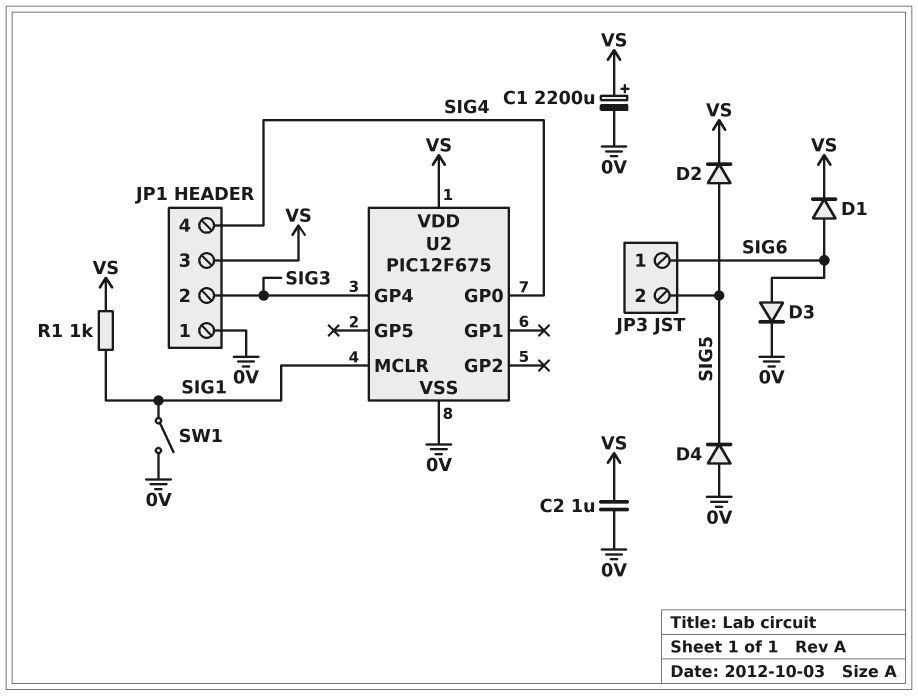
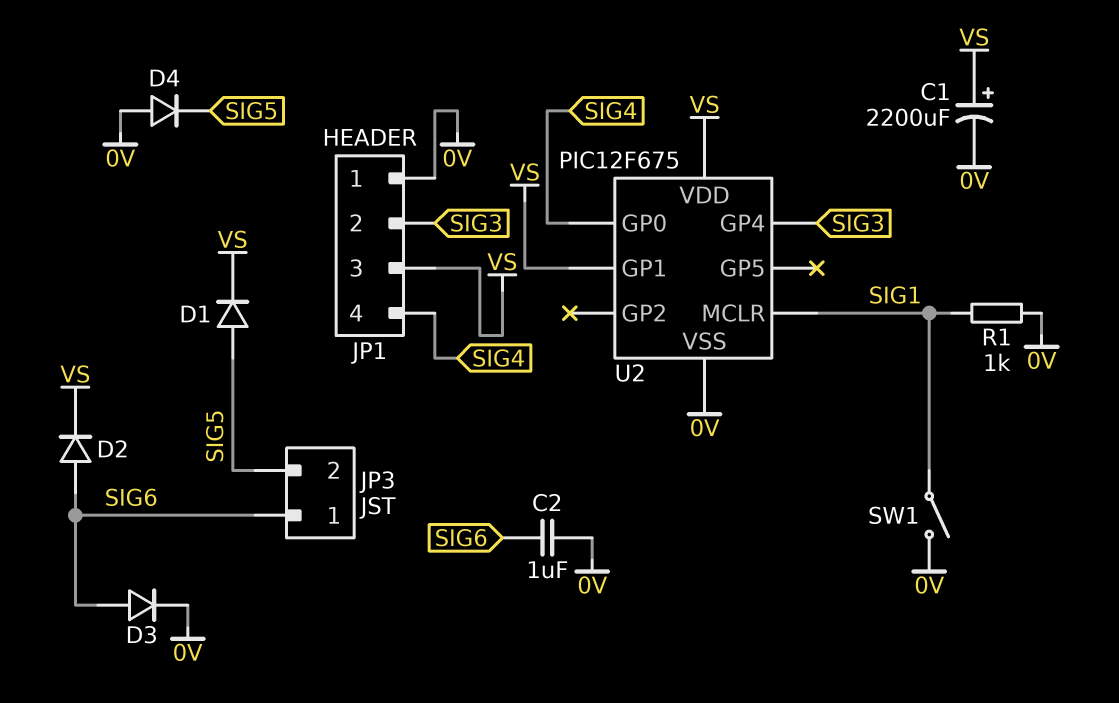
C2: 1uF (0V, VS) -> 1uF (0V, SIG6)
D1: diode (A SIG6, K VS) -> diode (A SIG5, K VS)
D2: diode (A SIG5, K VS) -> diode (A SIG6, K VS)
R1: 1k (SIG1, VS) -> 1k (0V, SIG1)
U2 pin GP1: none -> VS

